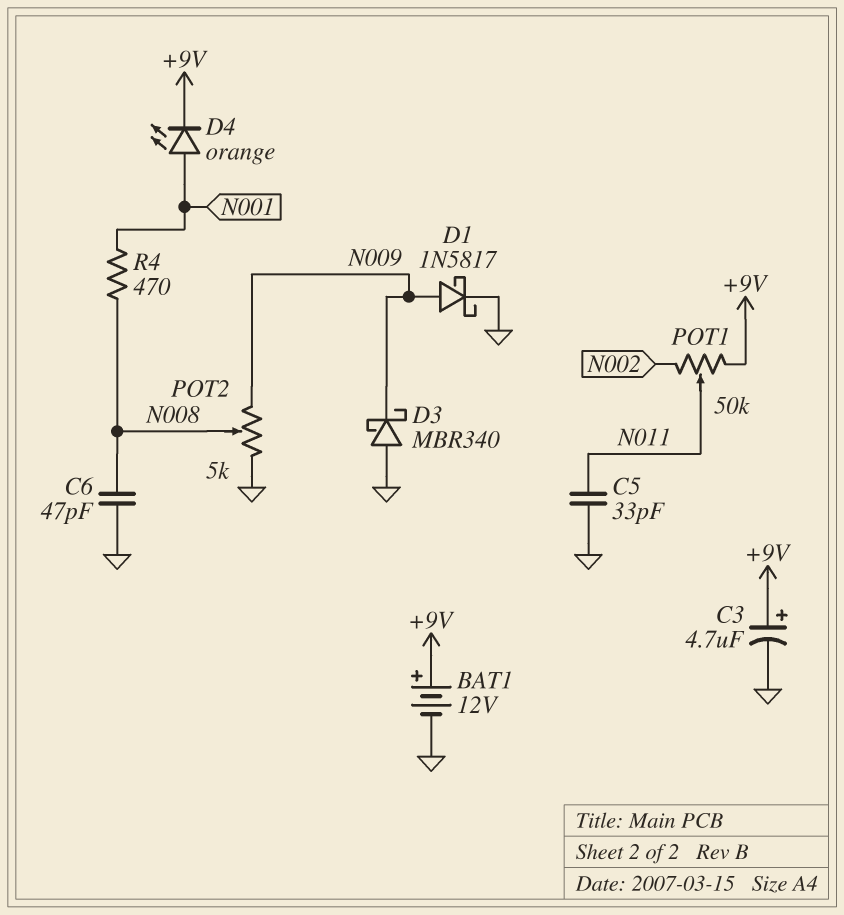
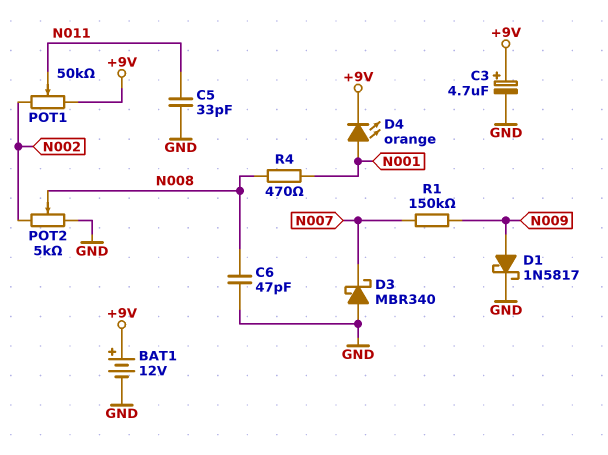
D3: schottky MBR340 (A GND, K N009) -> schottky MBR340 (A GND, K N007)
POT2: 5k (GND, N009, wiper N008) -> 5k (GND, N002, wiper N008)
R1: none -> 150k (N007, N009)

